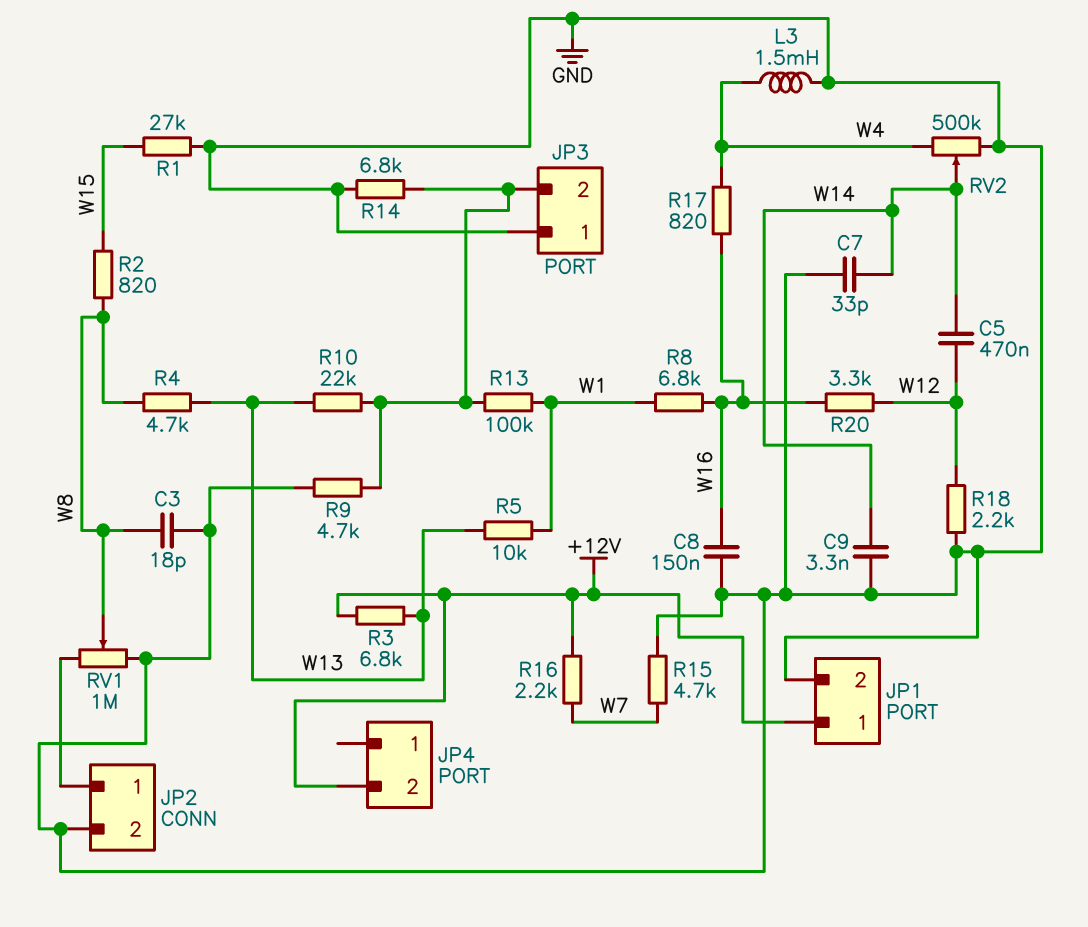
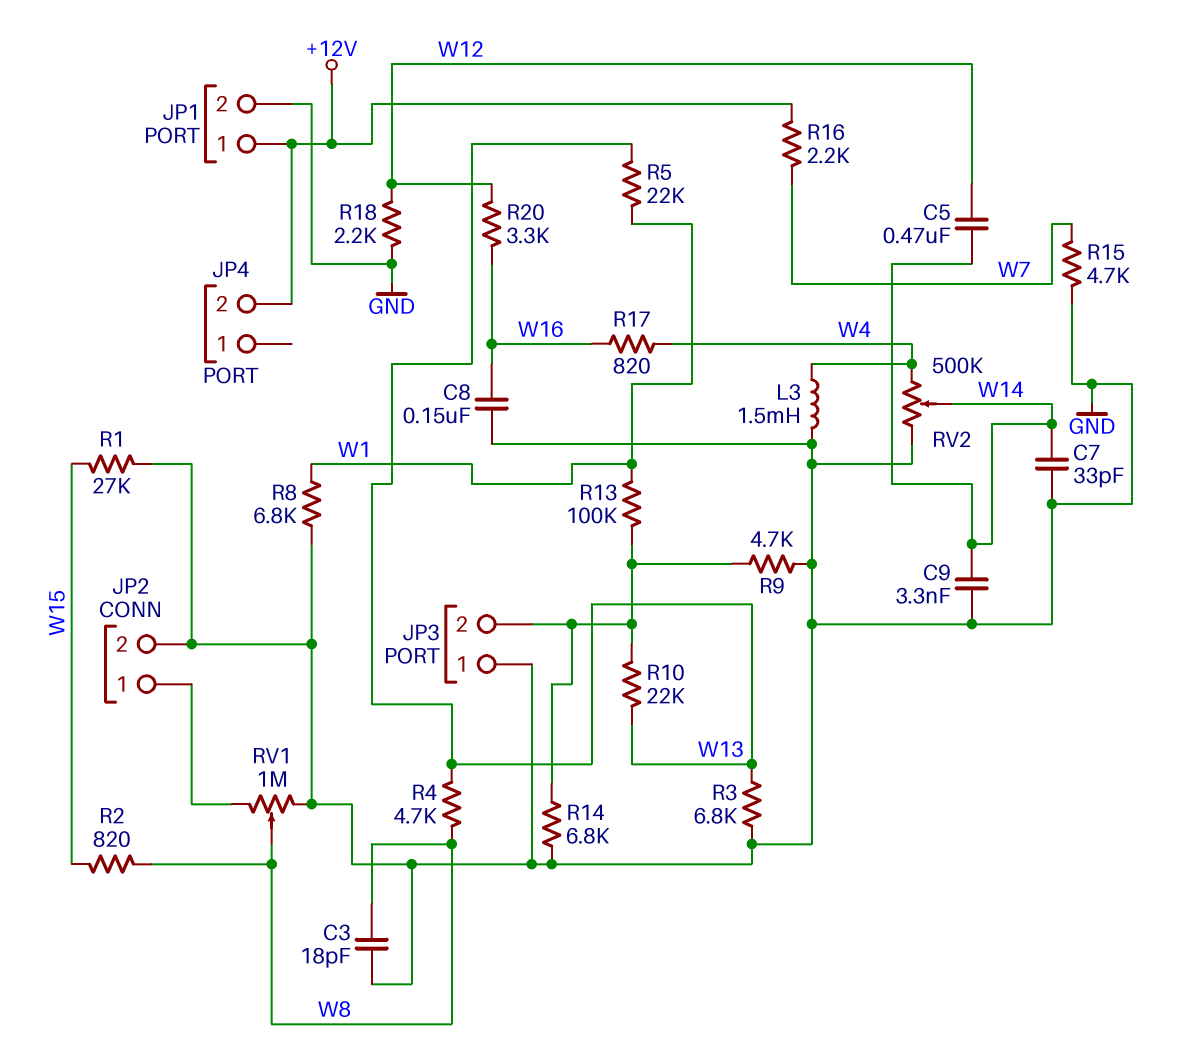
R3: 6.8k (+12V, W13) -> 6.8k (GND, W13)
R5: 10k (W1, W13) -> 22k (W1, W13)
R8: 6.8k (W1, W16) -> 6.8k (GND, W1)

